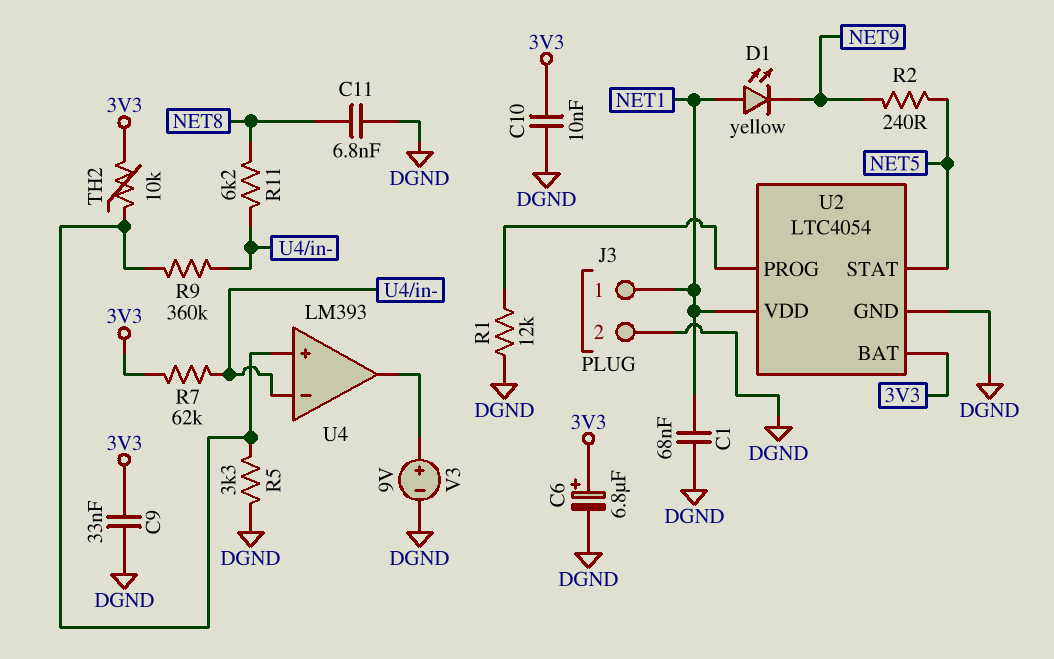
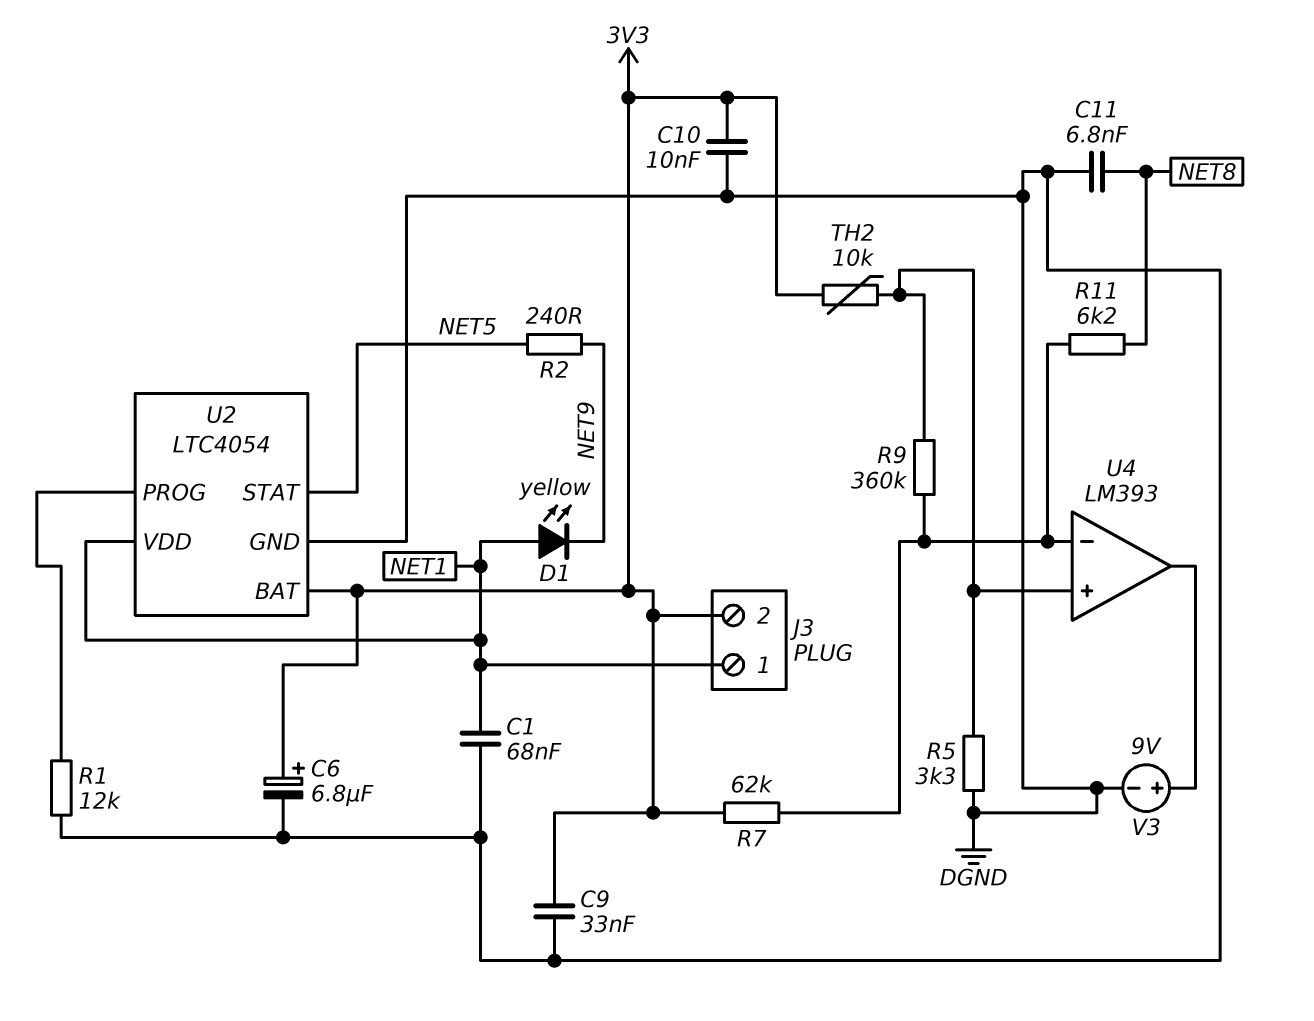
J3 pin 2: DGND -> 3V3

